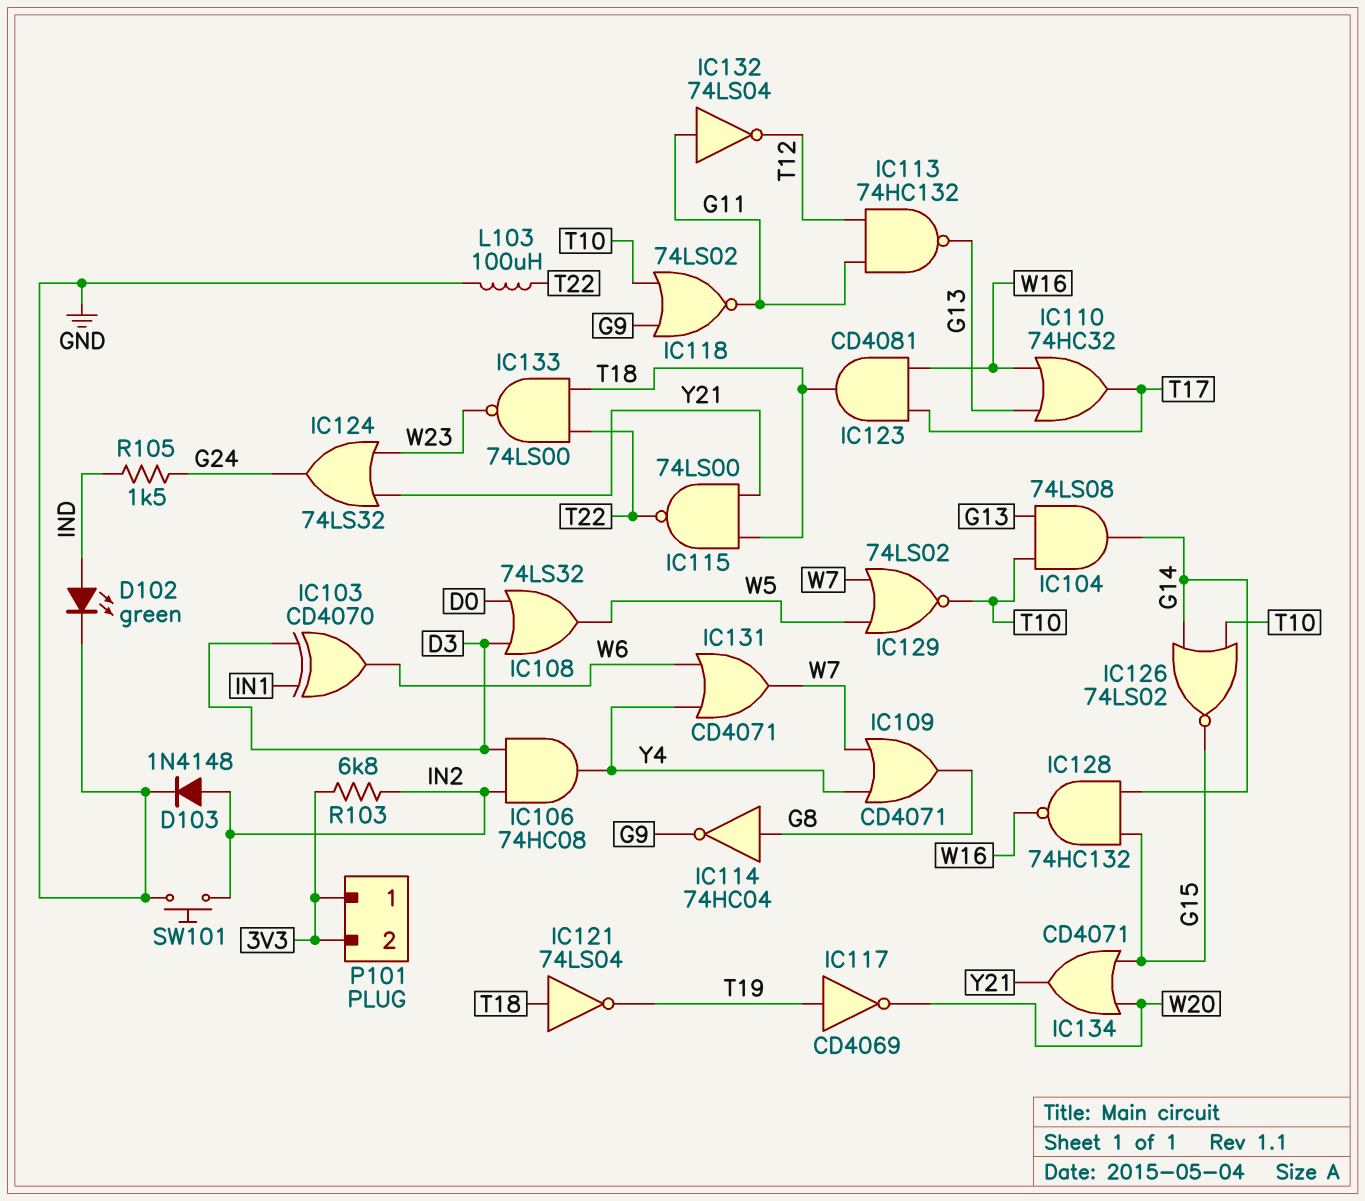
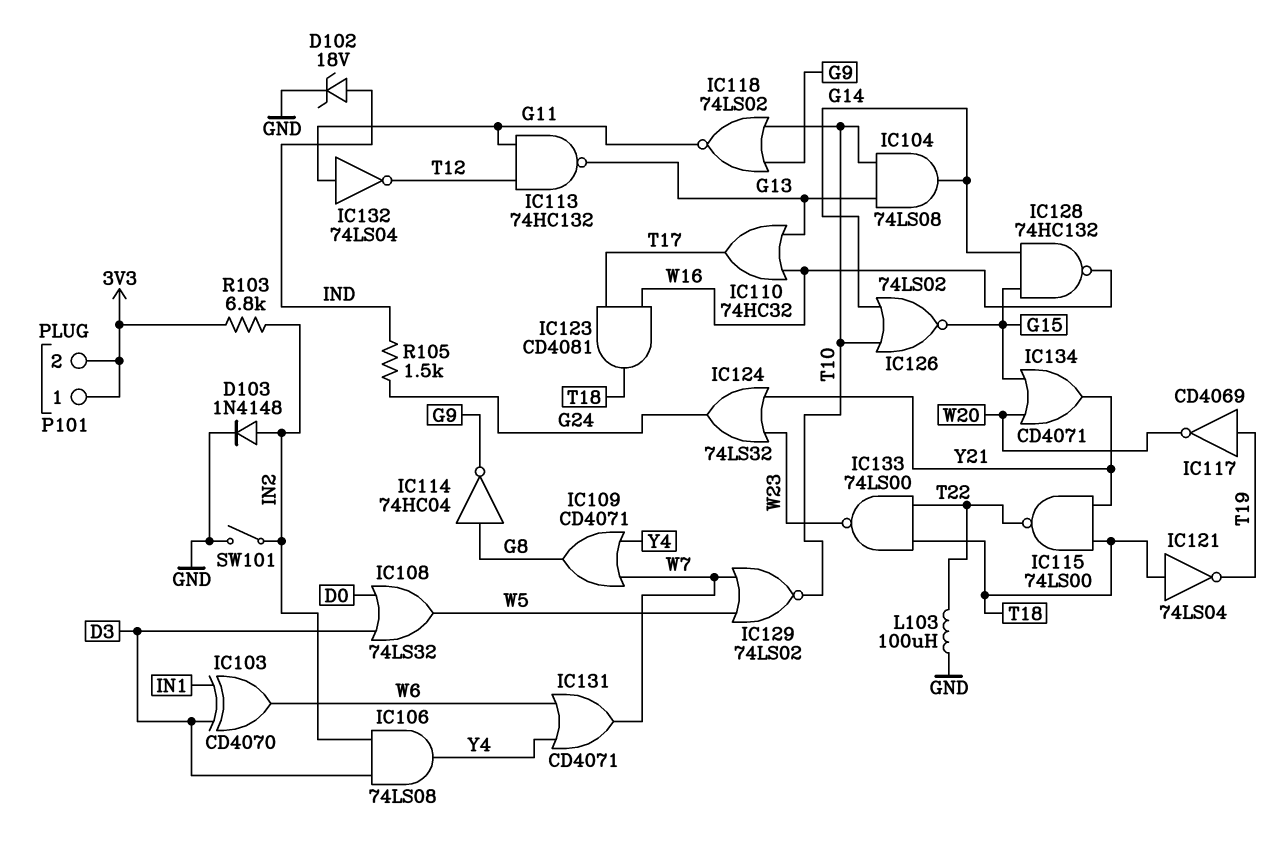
D102: LED green (A IND, K GND) -> zener 18V (A IND, K GND)
IC106: AND 74HC08 (in D3, in IN2, out Y4) -> AND 74LS08 (in D3, in IN2, out Y4)
SW101: button (GND, IN2) -> switch (GND, IN2)

